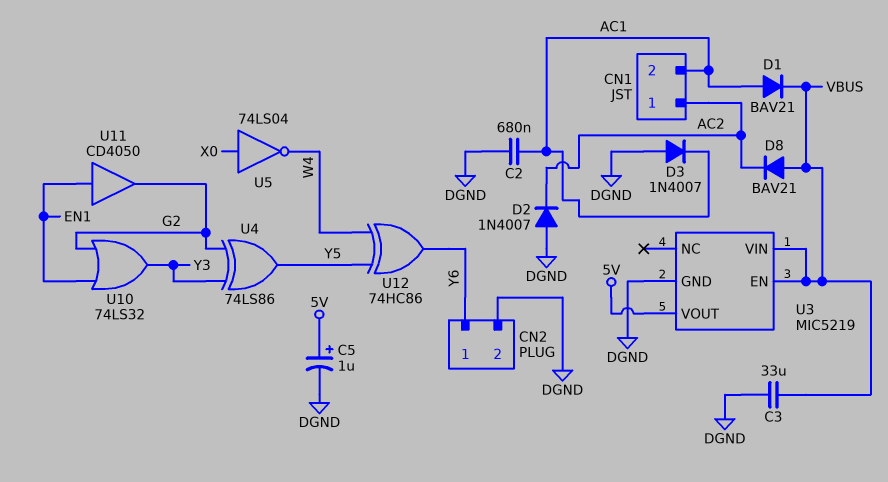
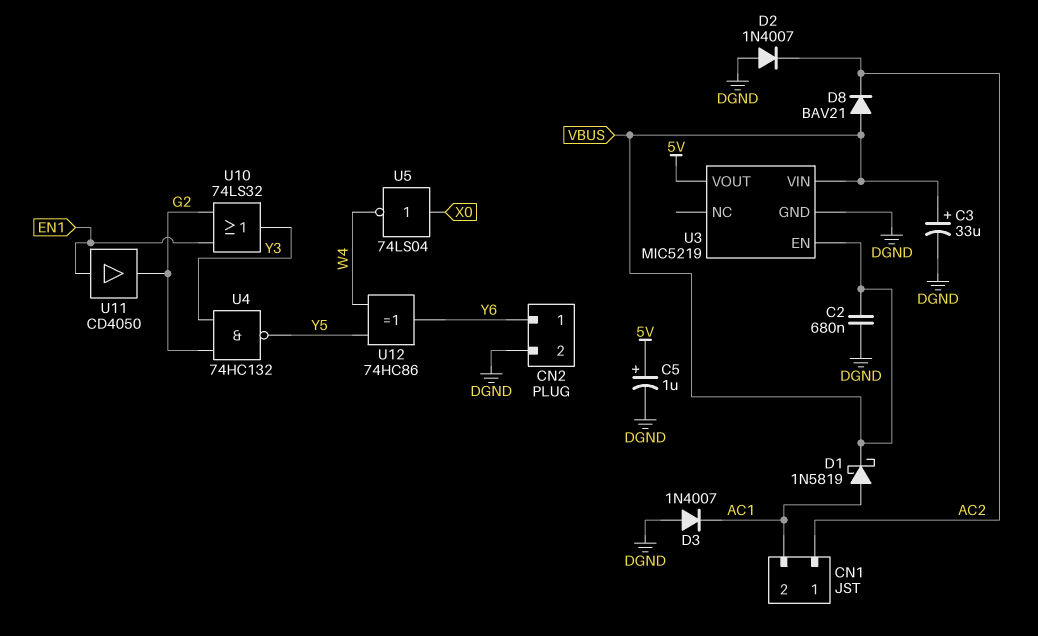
C2: 680nF (AC1, DGND) -> 680nF (DGND, VBUS)
C3: 33uF (DGND, VBUS) -> 33uF (plus VBUS, minus DGND)
D1: diode BAV21 (A AC1, K VBUS) -> schottky 1N5819 (A AC1, K VBUS)
U4: XOR 74LS86 (in G2, in Y3, out Y5) -> NAND 74HC132 (in G2, in Y3, out Y5)

